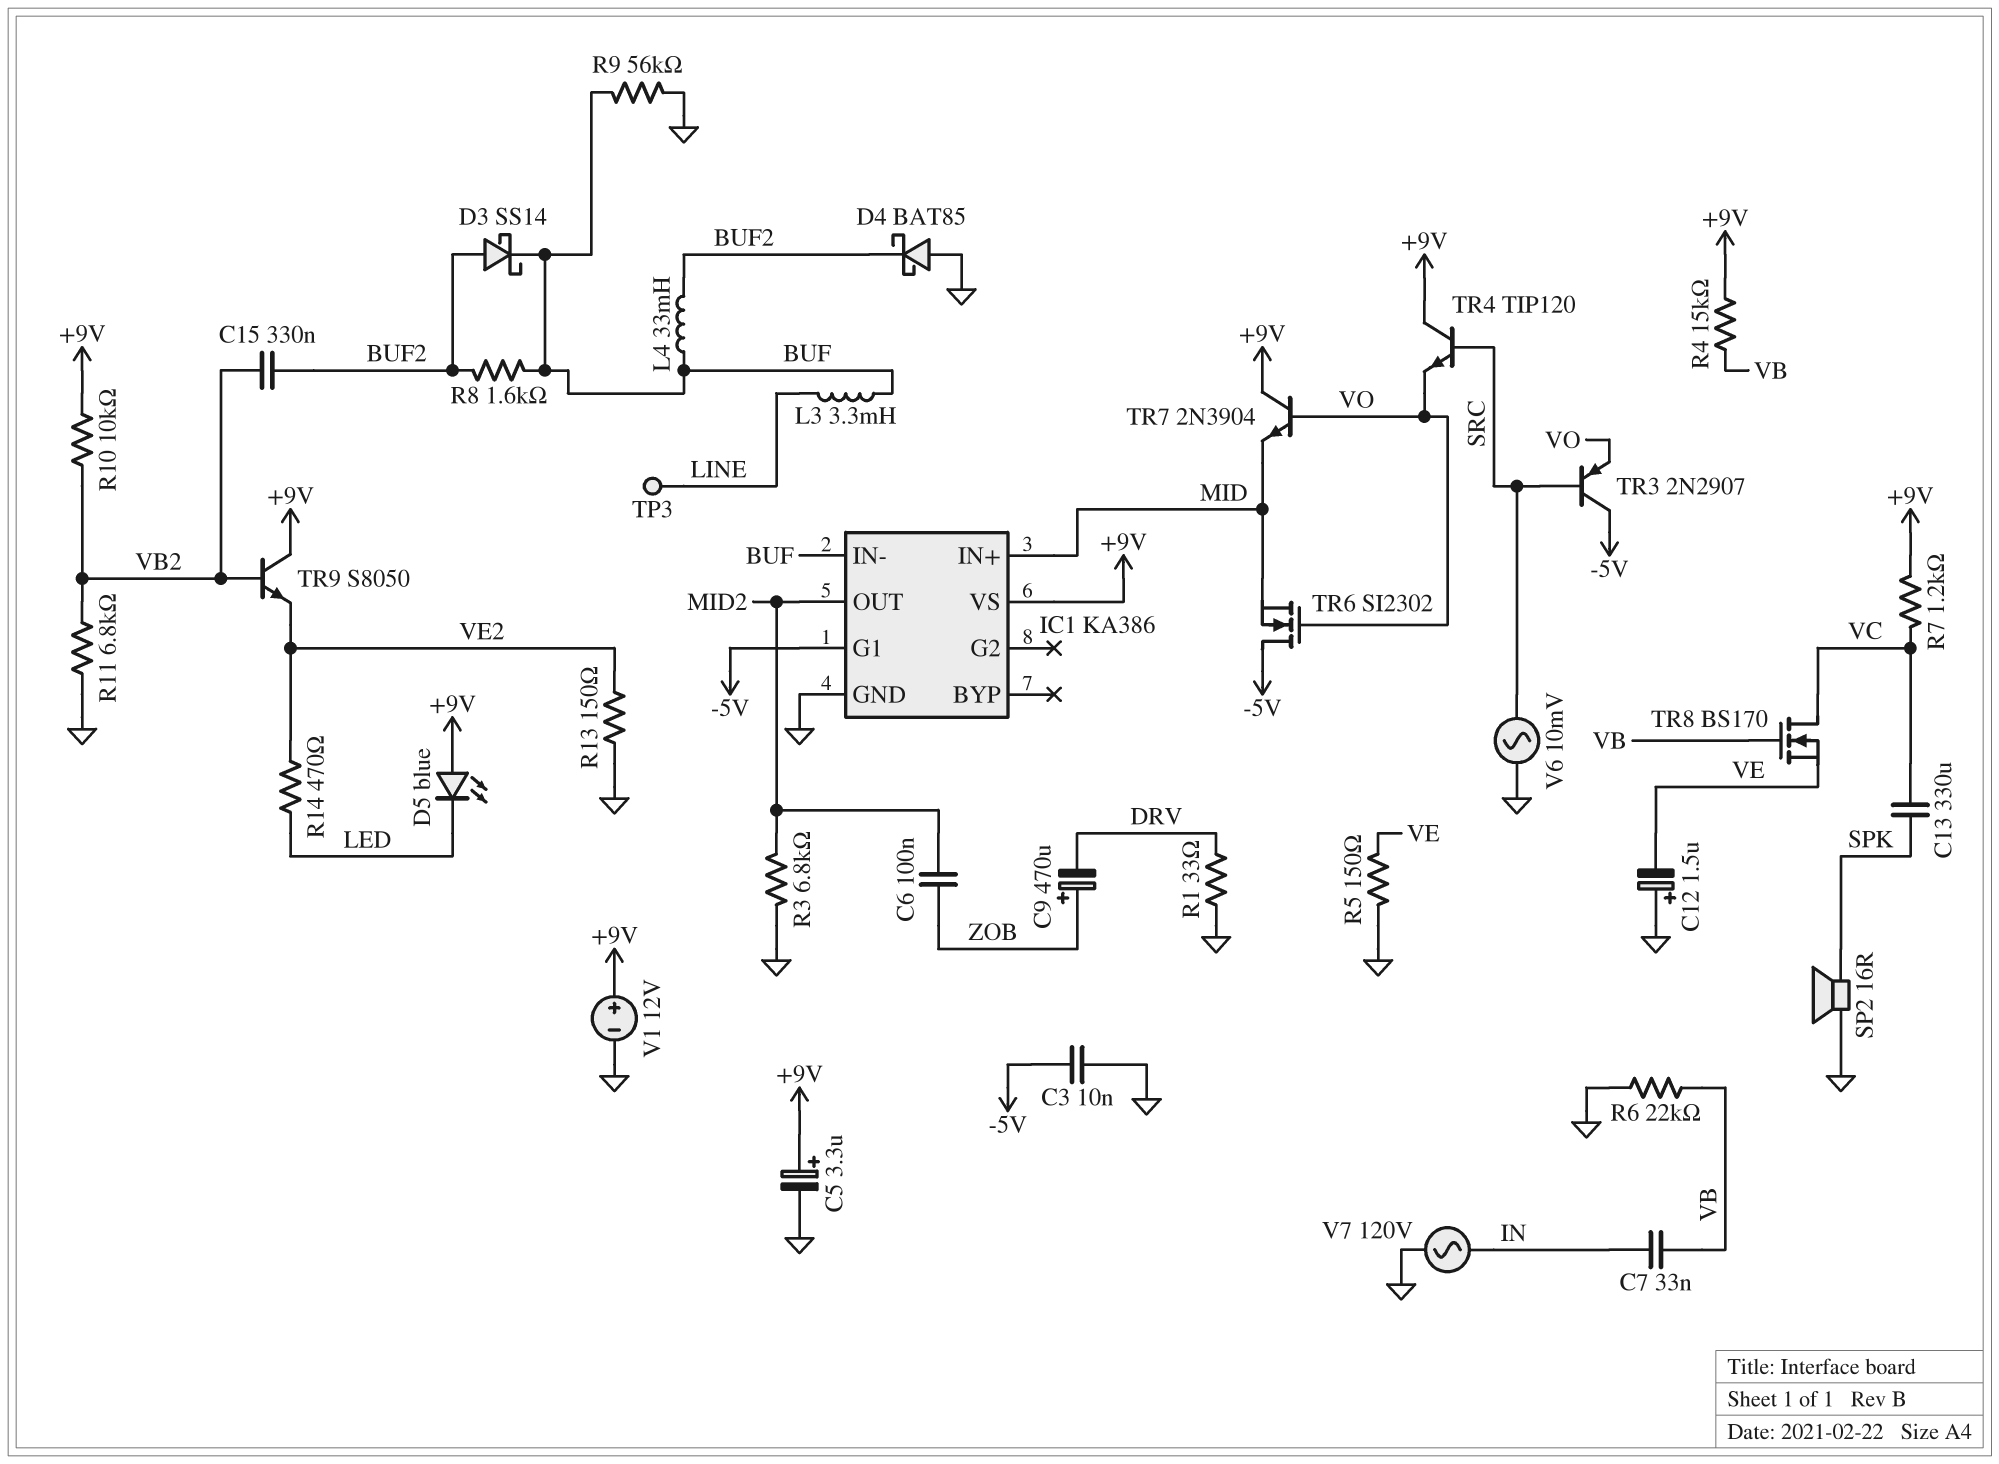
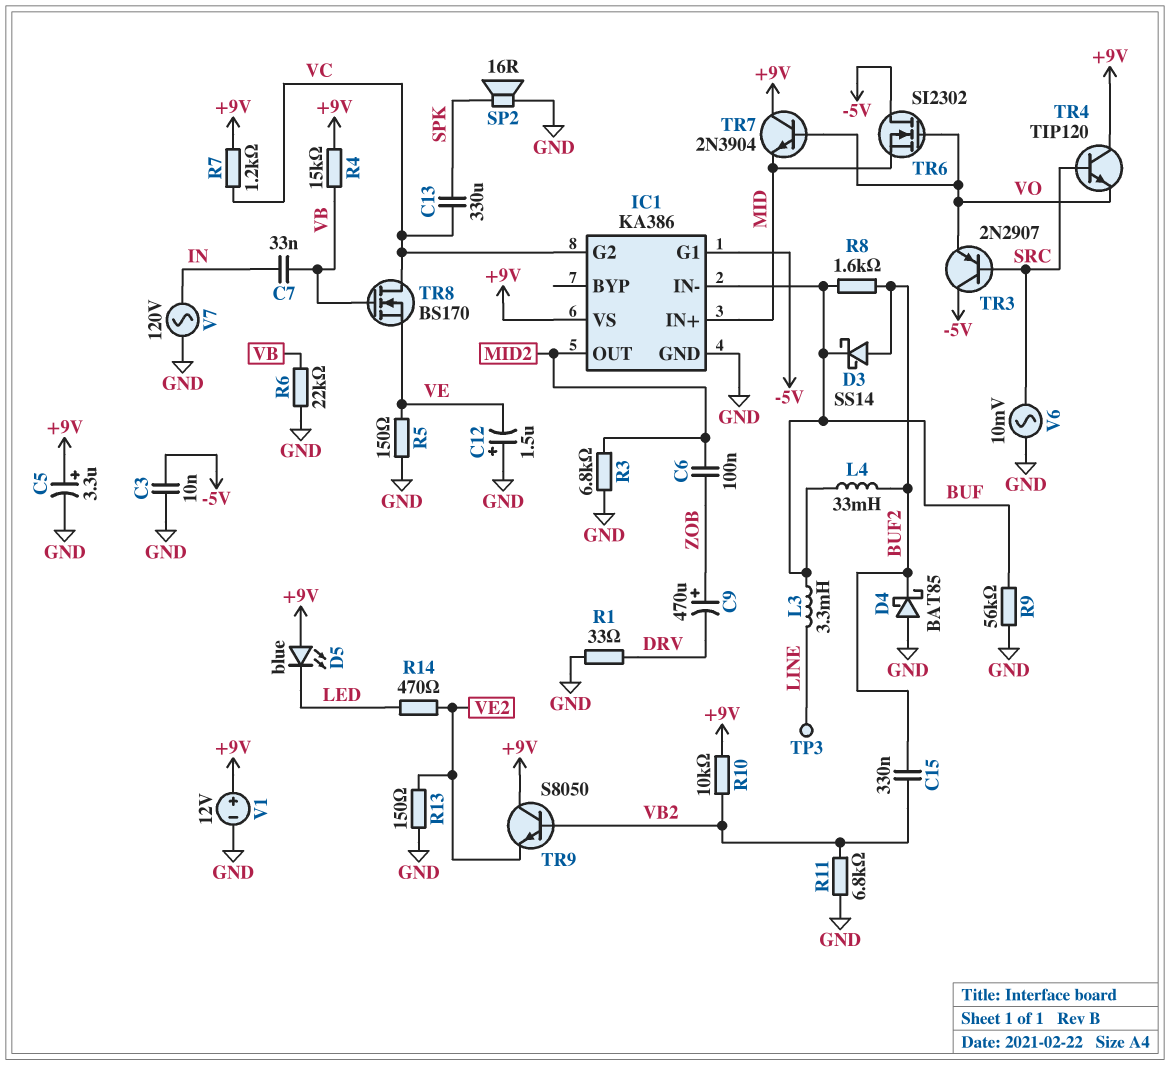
IC1 pin G2: none -> VC

